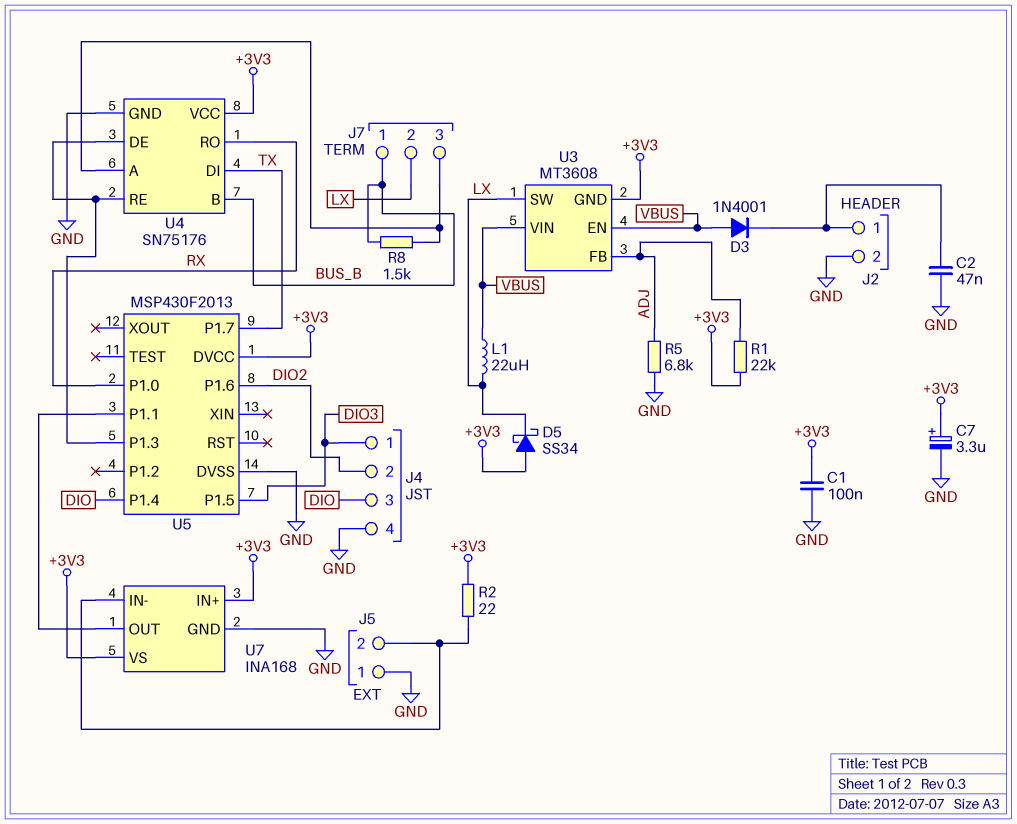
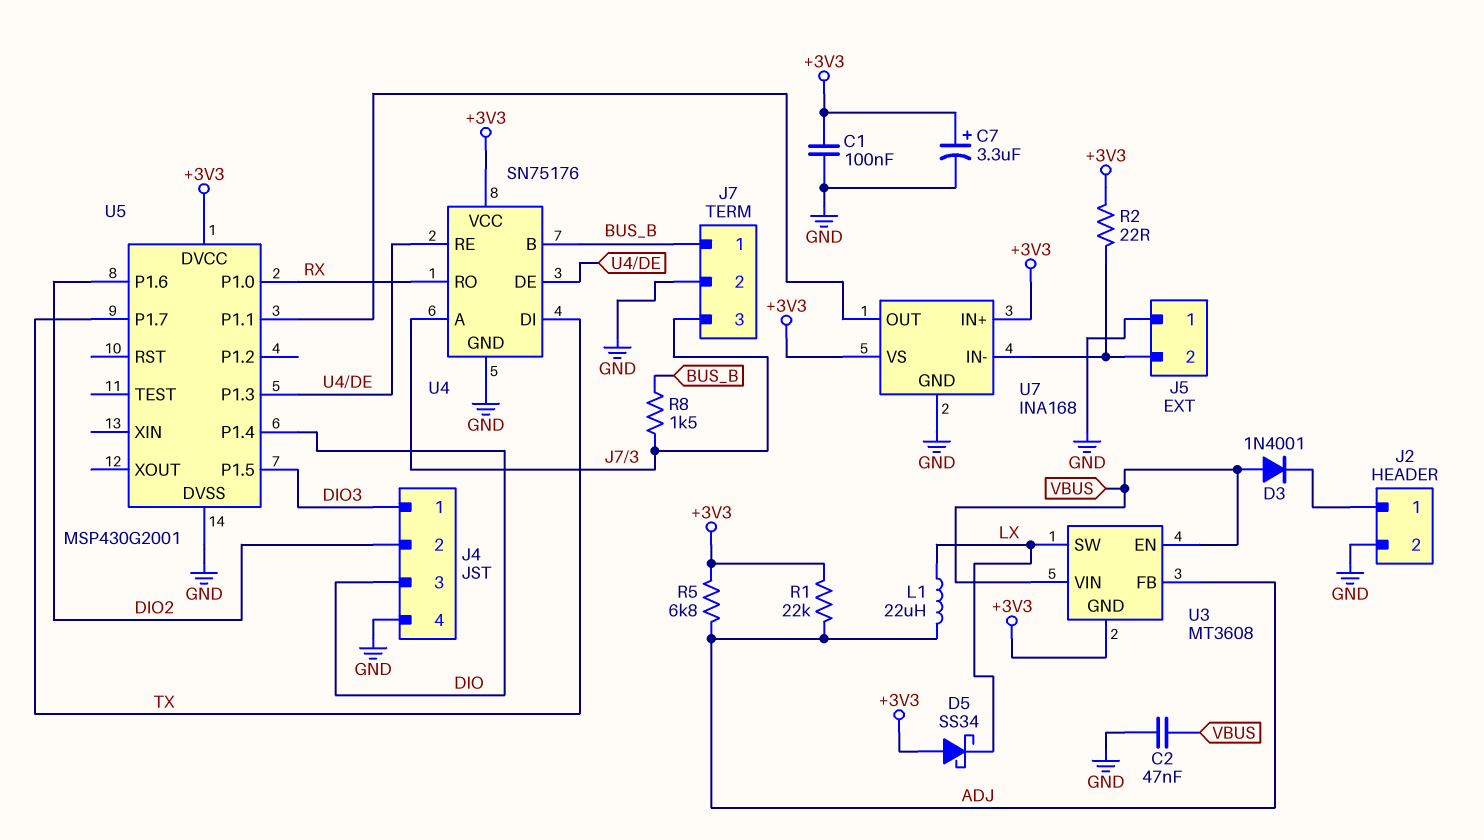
C2: 47nF (GND, J2/1) -> 47nF (GND, VBUS)
J7 pin 2: LX -> GND
L1: 22uH (LX, VBUS) -> 22uH (ADJ, LX)
R5: 6.8k (ADJ, GND) -> 6.8k (+3V3, ADJ)
U5: MSP430F2013 -> MSP430G2001

